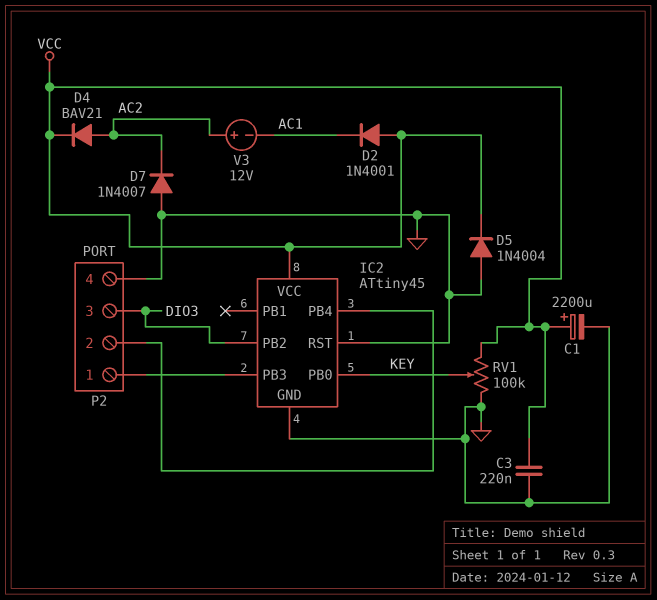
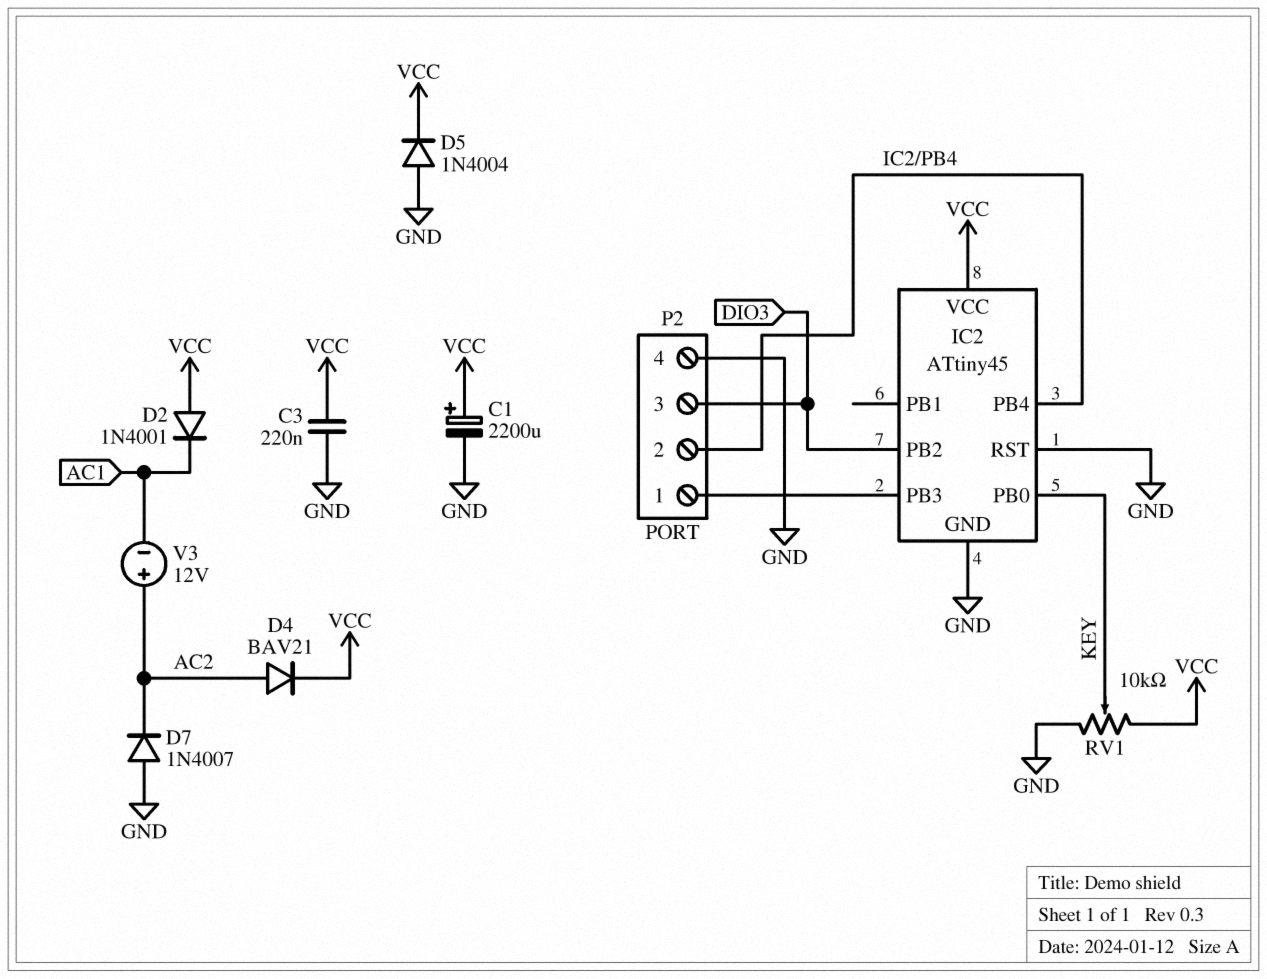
RV1: 100k (GND, VCC, wiper KEY) -> 10k (GND, VCC, wiper KEY)

